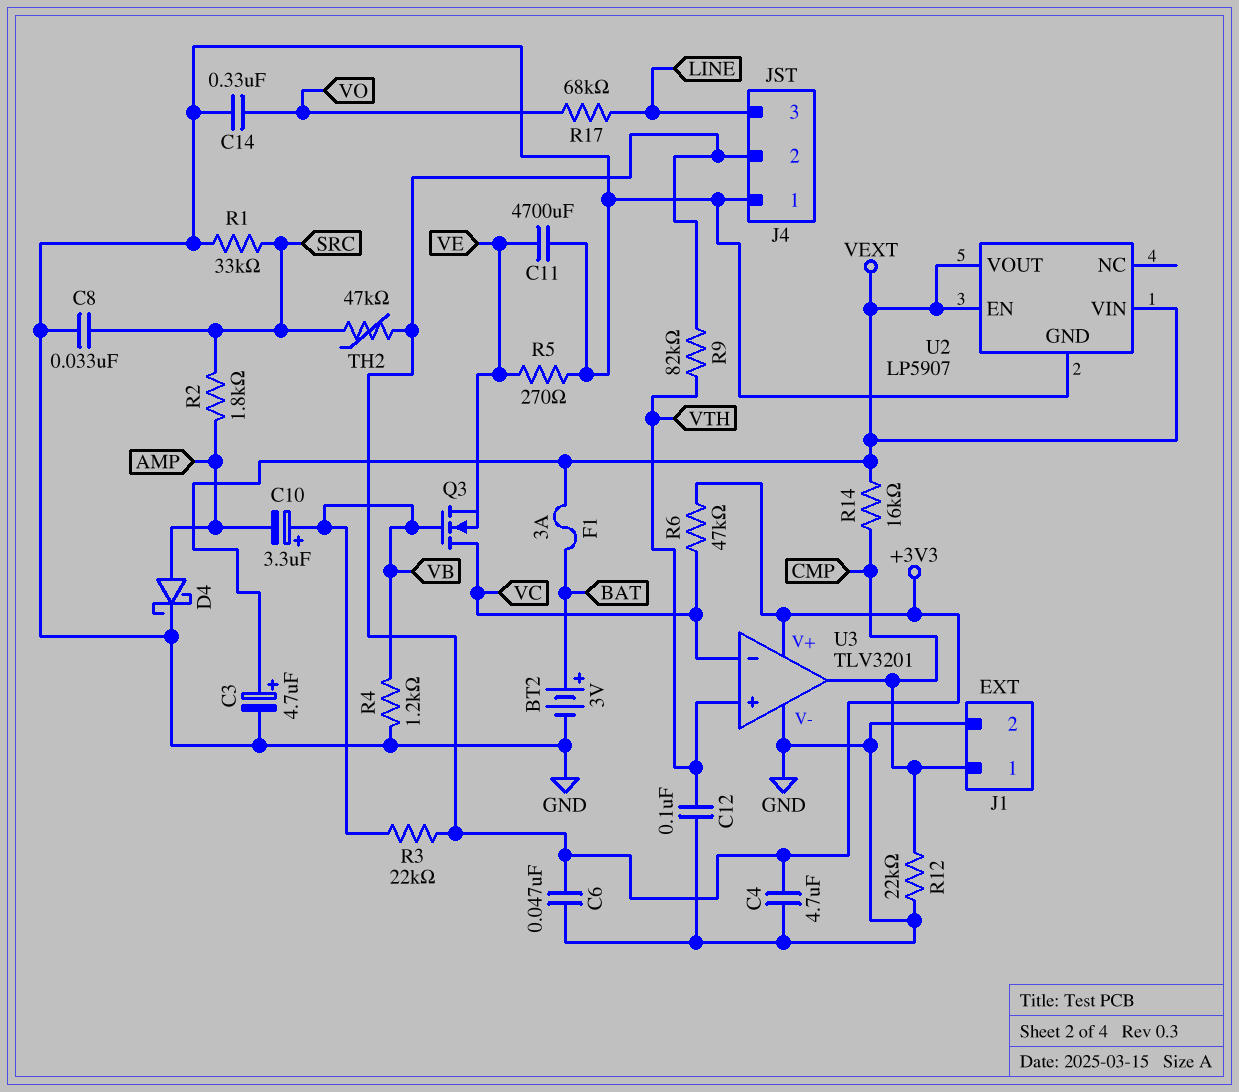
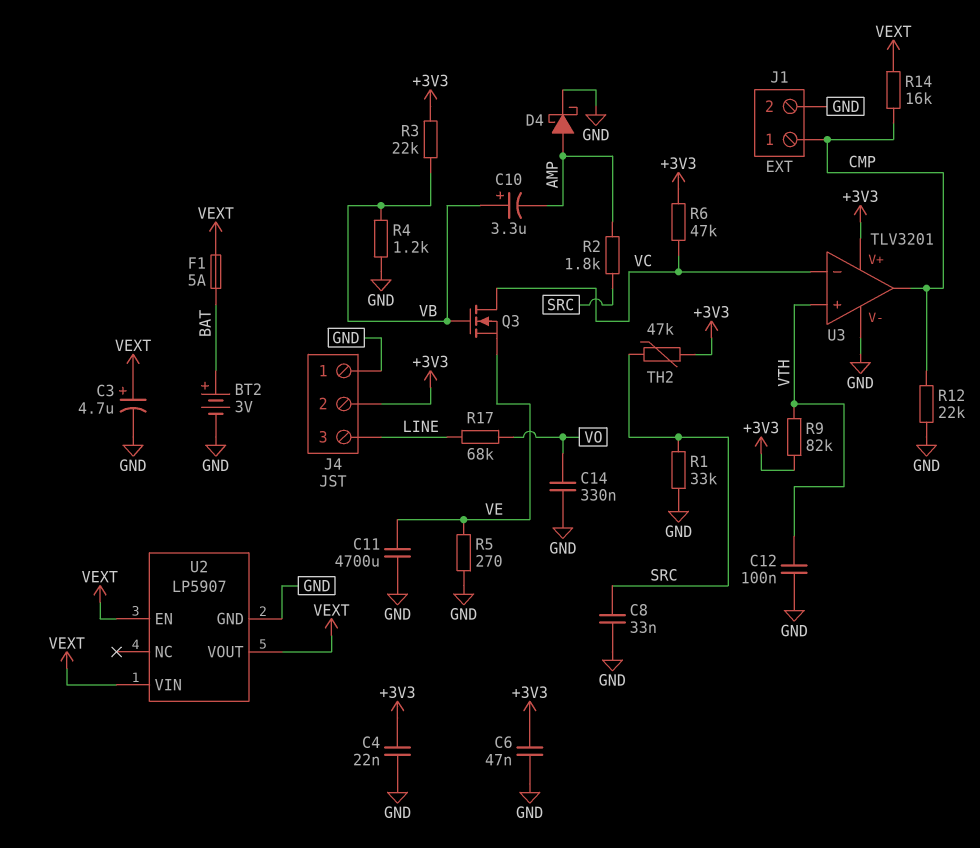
C4: 4.7uF (+3V3, GND) -> 22nF (+3V3, GND)
F1: 3A (BAT, VEXT) -> 5A (BAT, VEXT)

